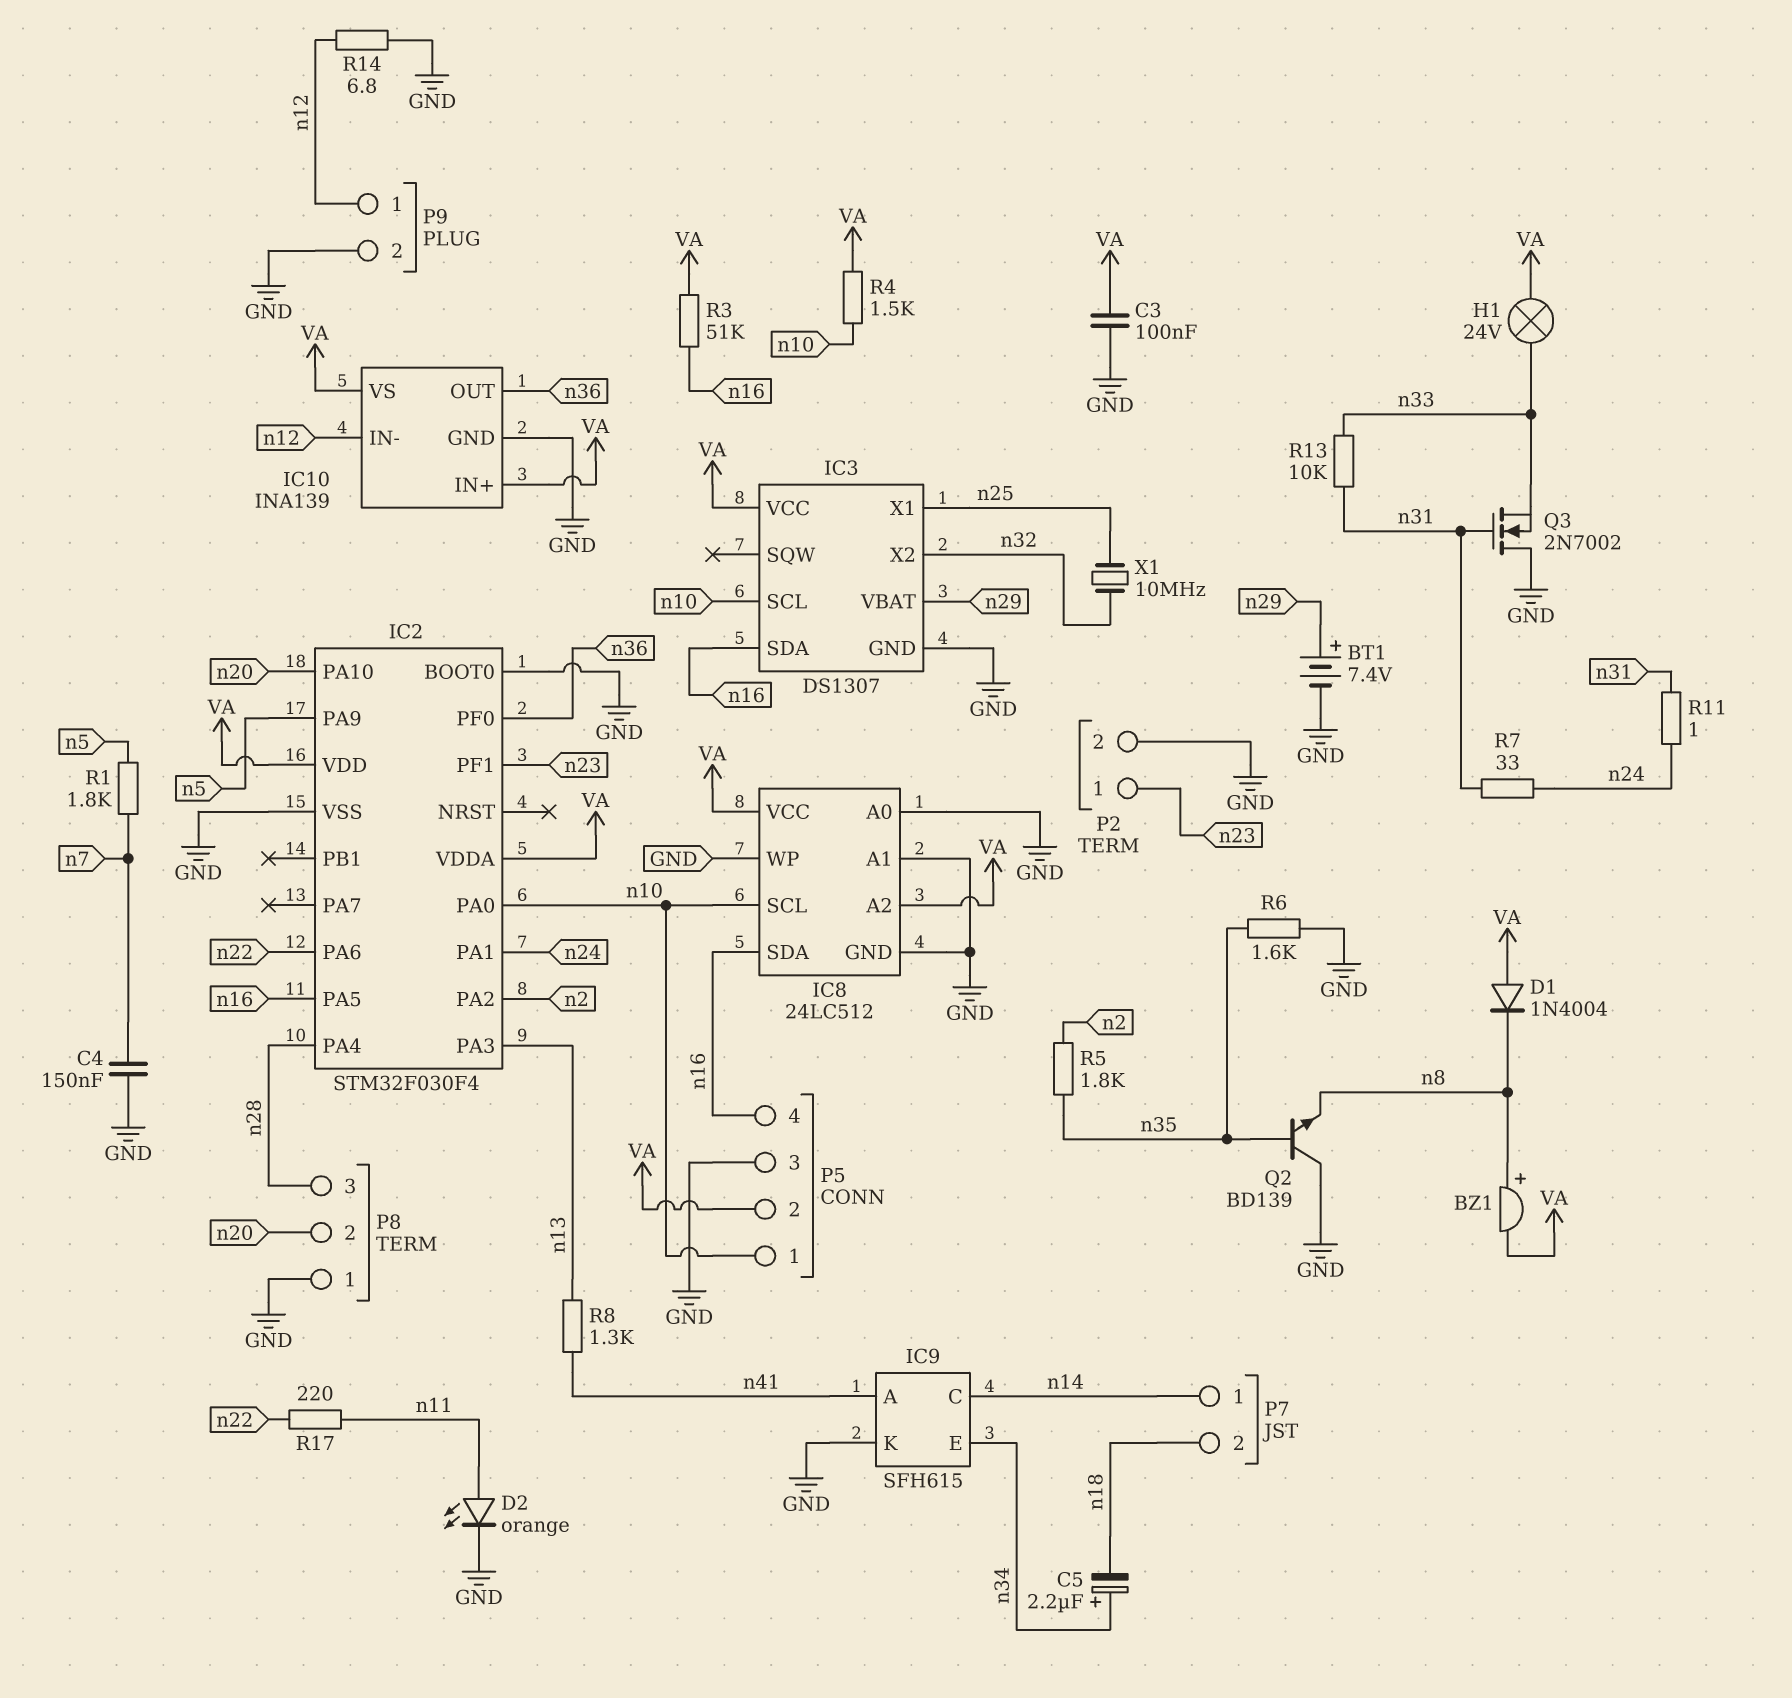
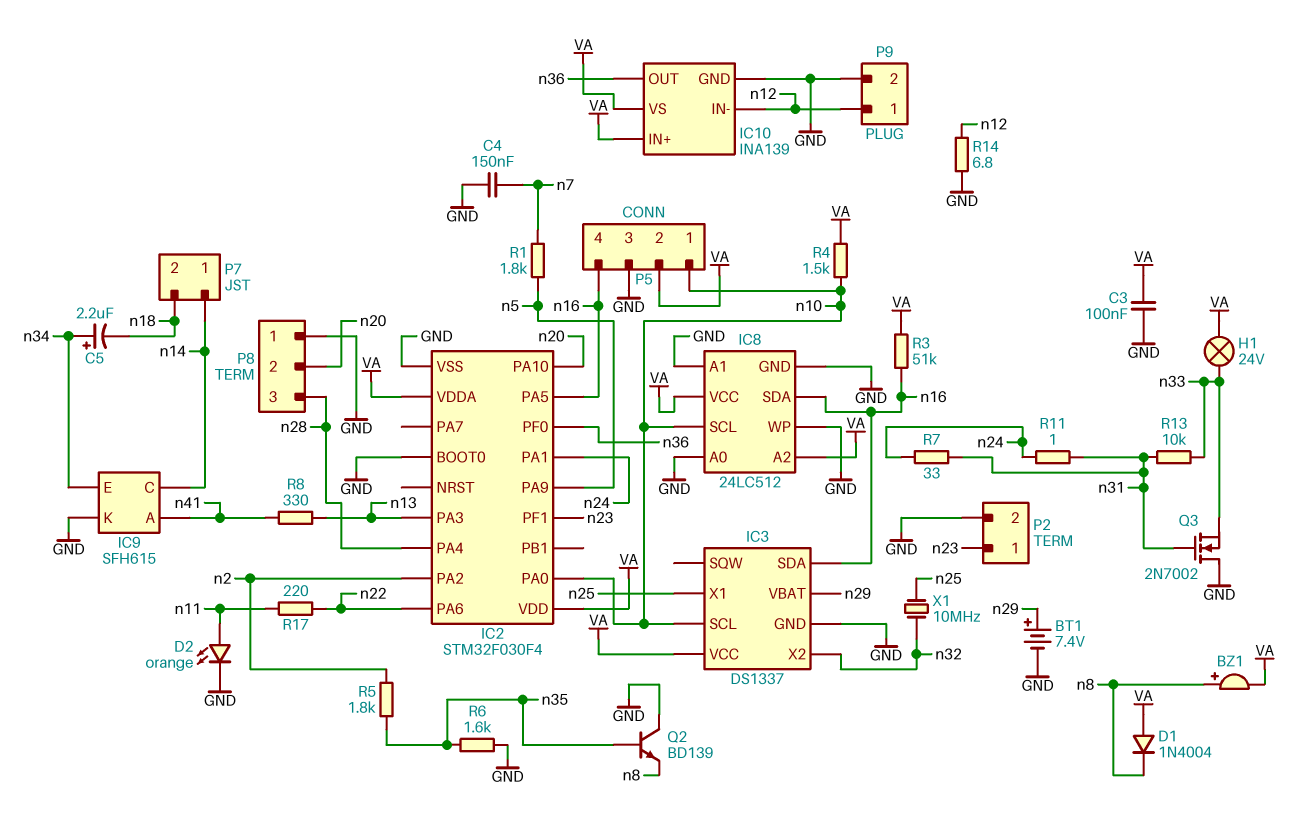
IC3: DS1307 -> DS1337
R8: 1.3k (n13, n41) -> 330 (n13, n41)

